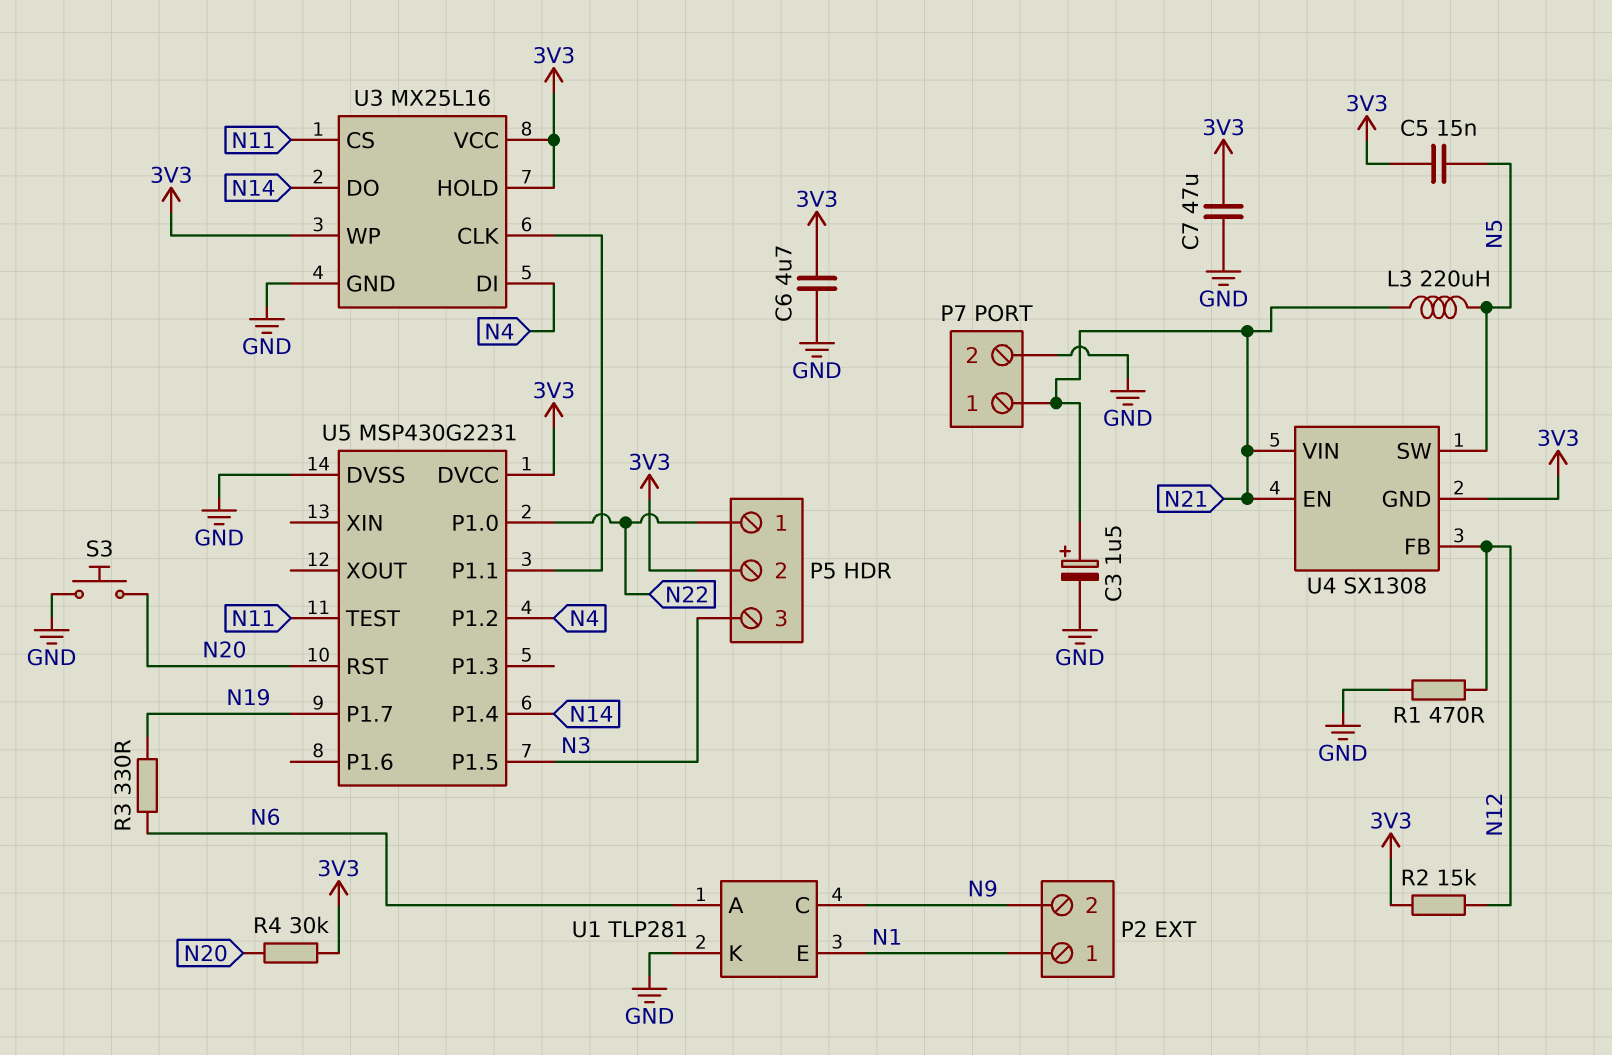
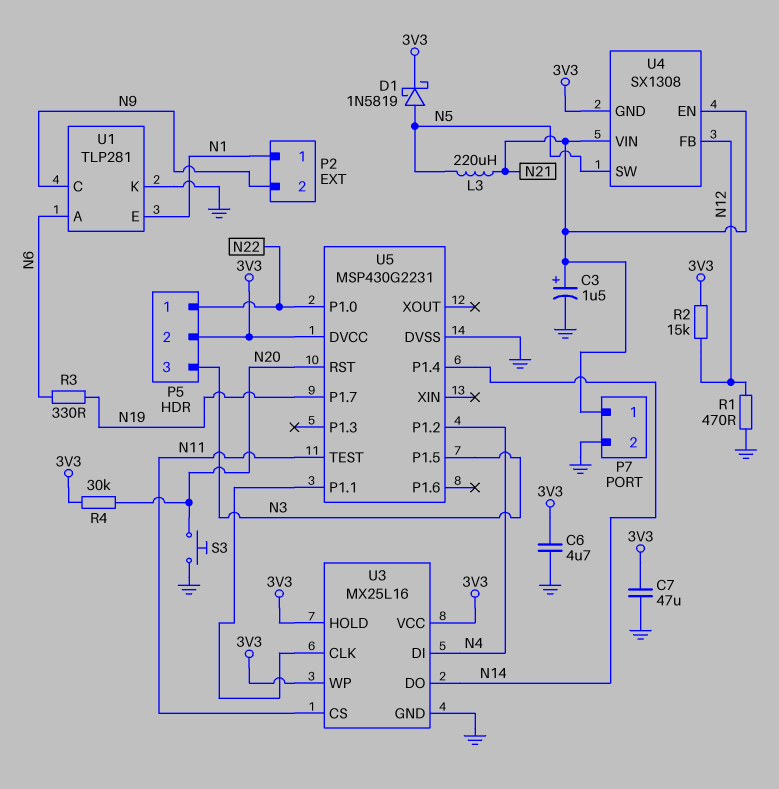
C5: 15nF (3V3, N5) -> none
D1: none -> schottky 1N5819 (A N5, K 3V3)

